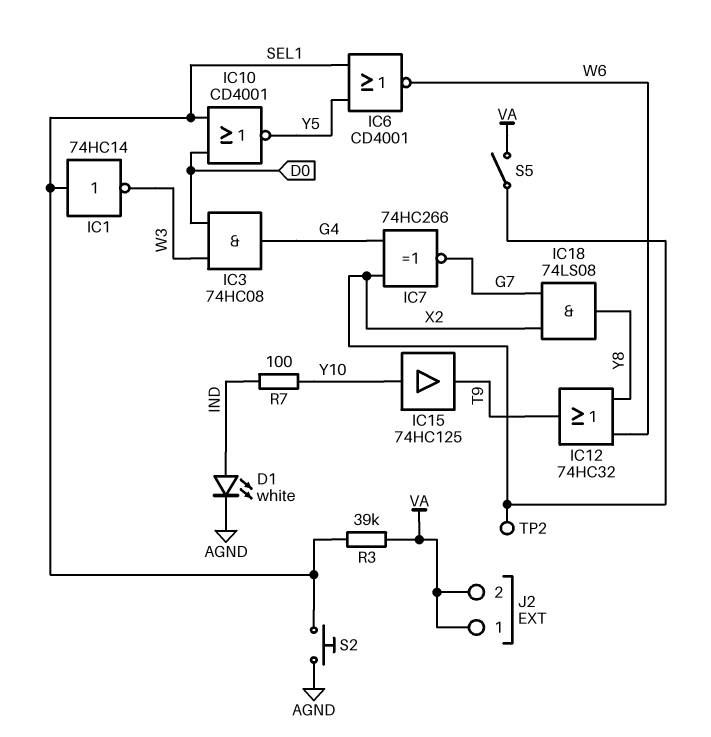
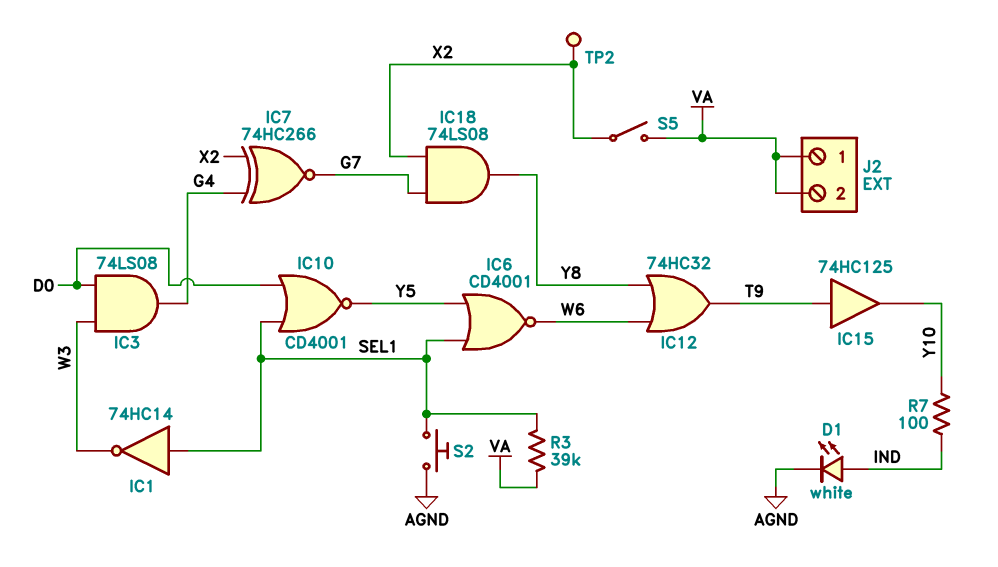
IC3: AND 74HC08 (in D0, in W3, out G4) -> AND 74LS08 (in D0, in W3, out G4)
IC15: buffer 74HC125 (in Y10, out T9) -> buffer 74HC125 (in T9, out Y10)

